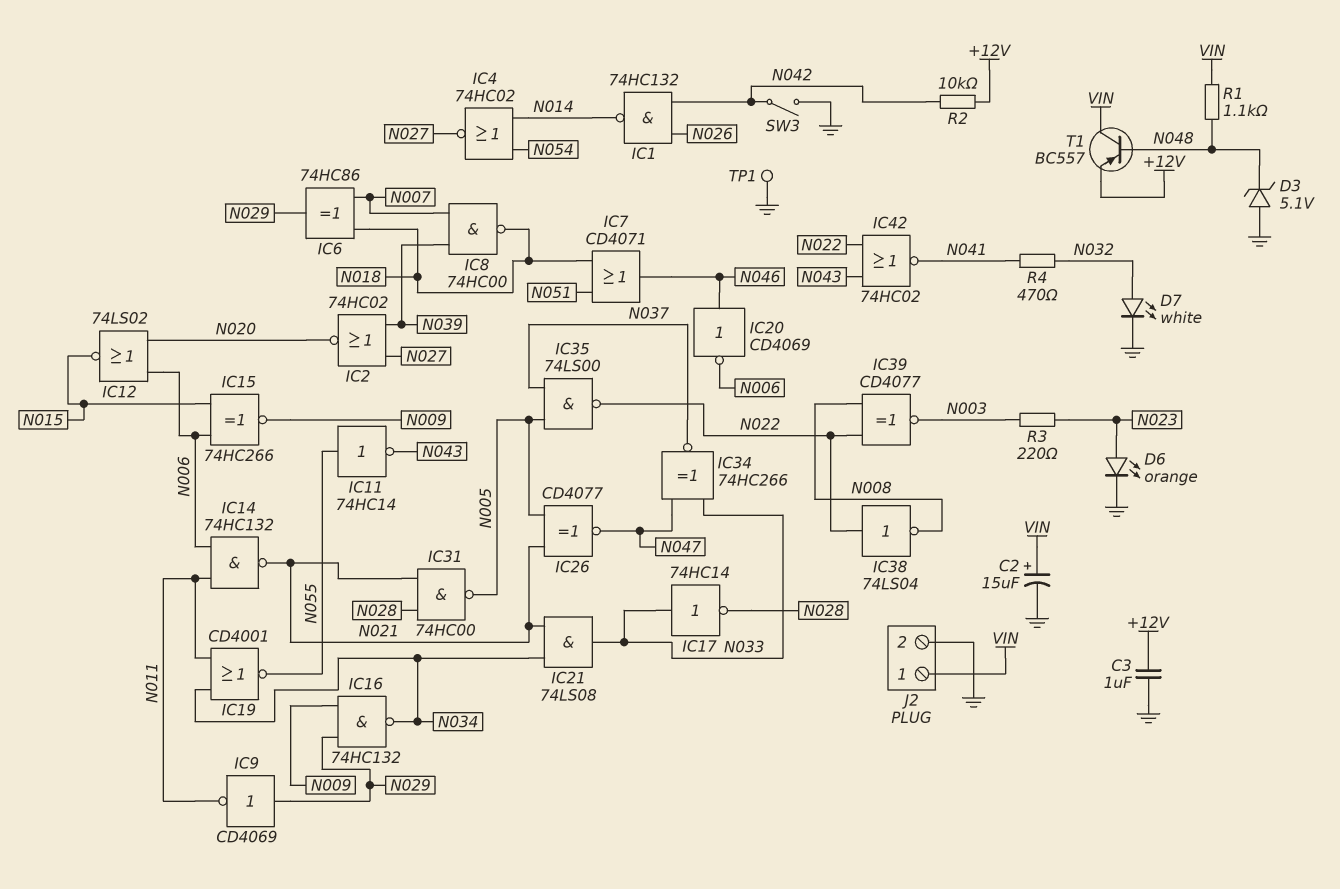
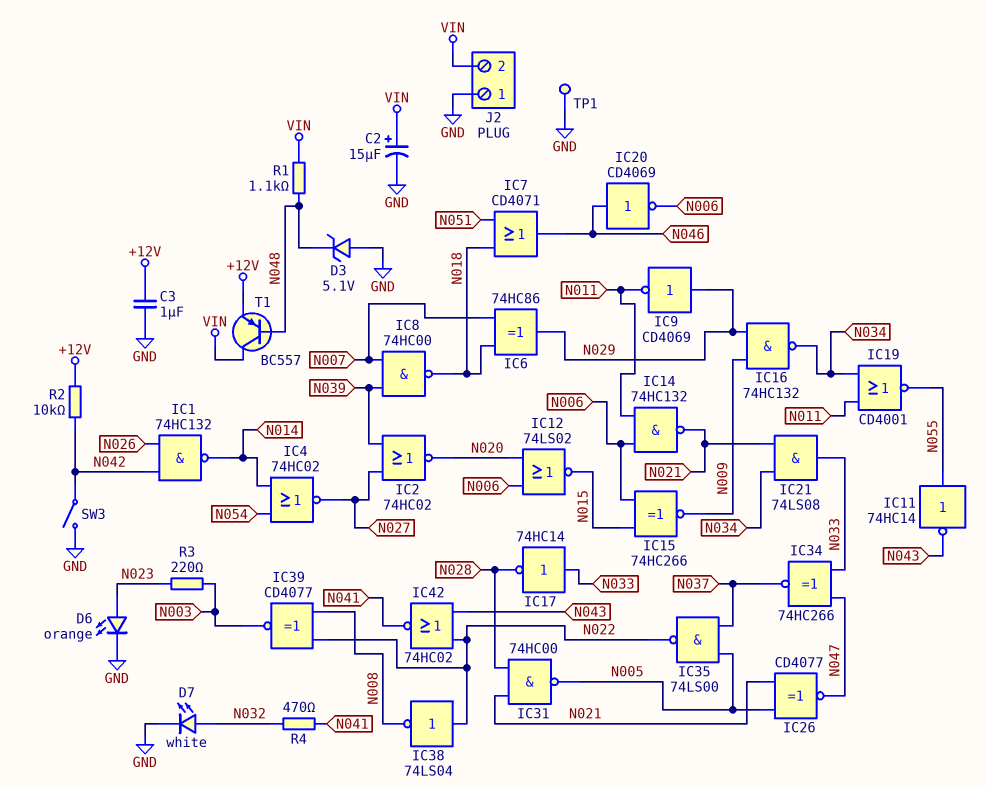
J2 pin 1: VIN -> GND
J2 pin 2: GND -> VIN

